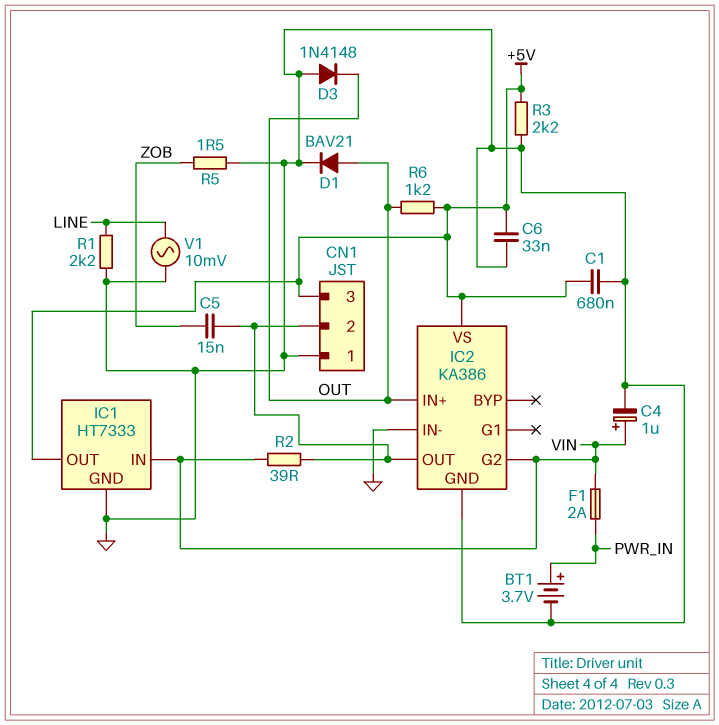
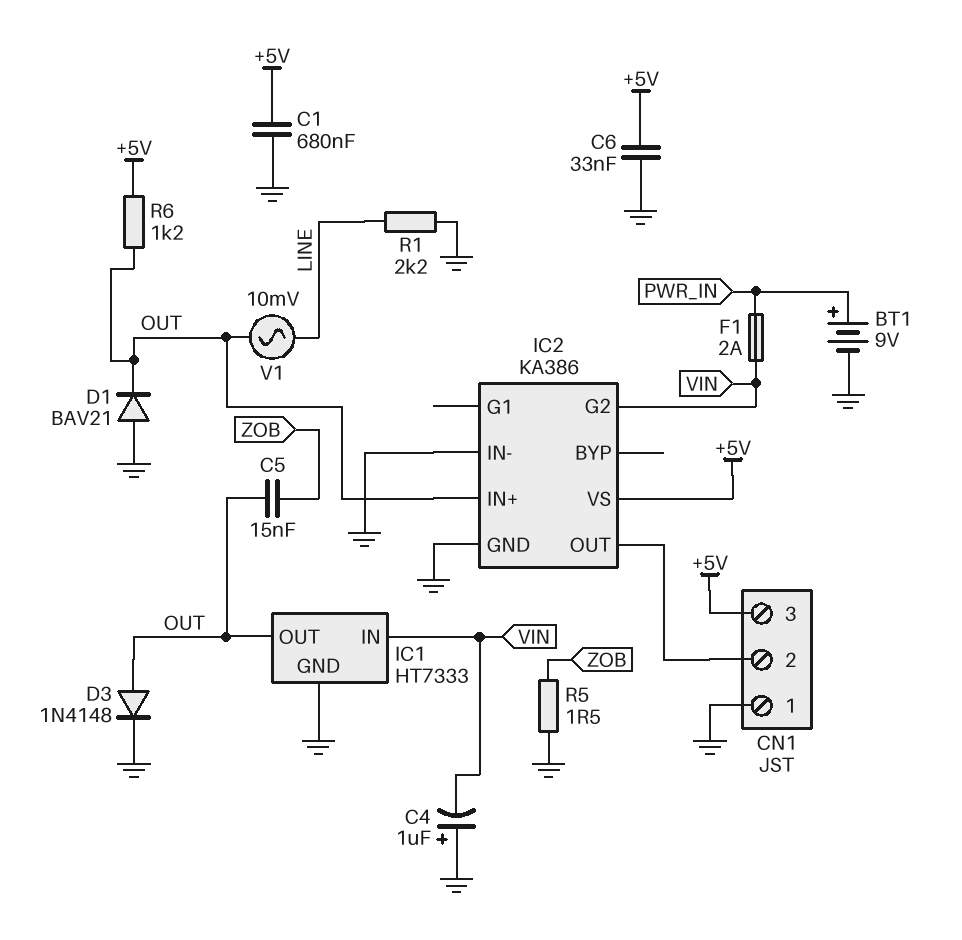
BT1: 3.7V (plus PWR_IN, minus GND) -> 9V (plus PWR_IN, minus GND)
C4: 1uF (plus VIN, minus GND) -> 1uF (plus GND, minus VIN)
C5: 15nF (CN1/2, ZOB) -> 15nF (OUT, ZOB)
D1: diode BAV21 (A OUT, K GND) -> diode BAV21 (A GND, K OUT)
D3: diode 1N4148 (A GND, K OUT) -> diode 1N4148 (A OUT, K GND)
IC1 pin OUT: +5V -> OUT
R2: 39 (CN1/2, VIN) -> none
R3: 2.2k (+5V, GND) -> none
V1: AC 10mV (GND, LINE) -> AC 10mV (LINE, OUT)

